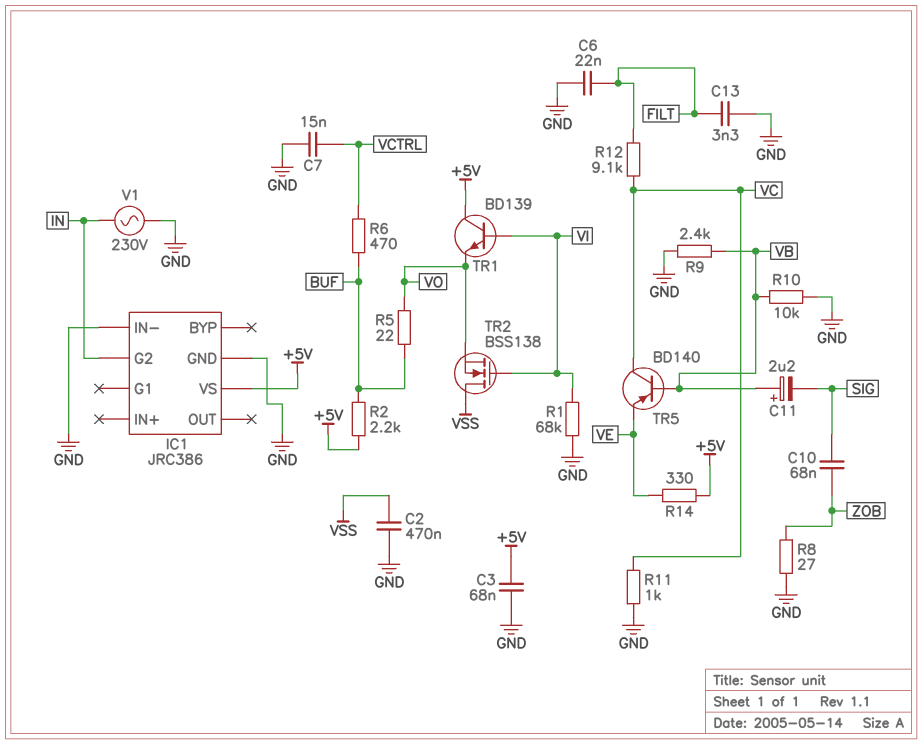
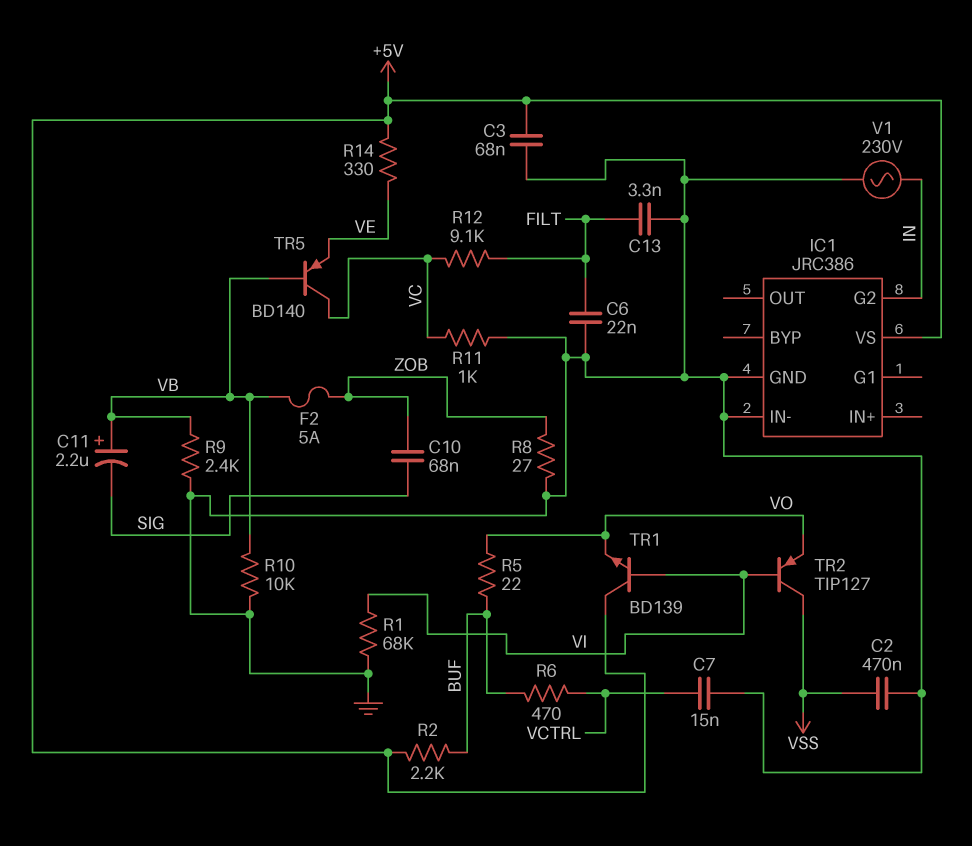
F2: none -> 5A (VB, ZOB)
TR2: NMOS BSS138 (G VI, D VSS, S VO) -> PNP TIP127 (B VI, C VSS, E VO)

